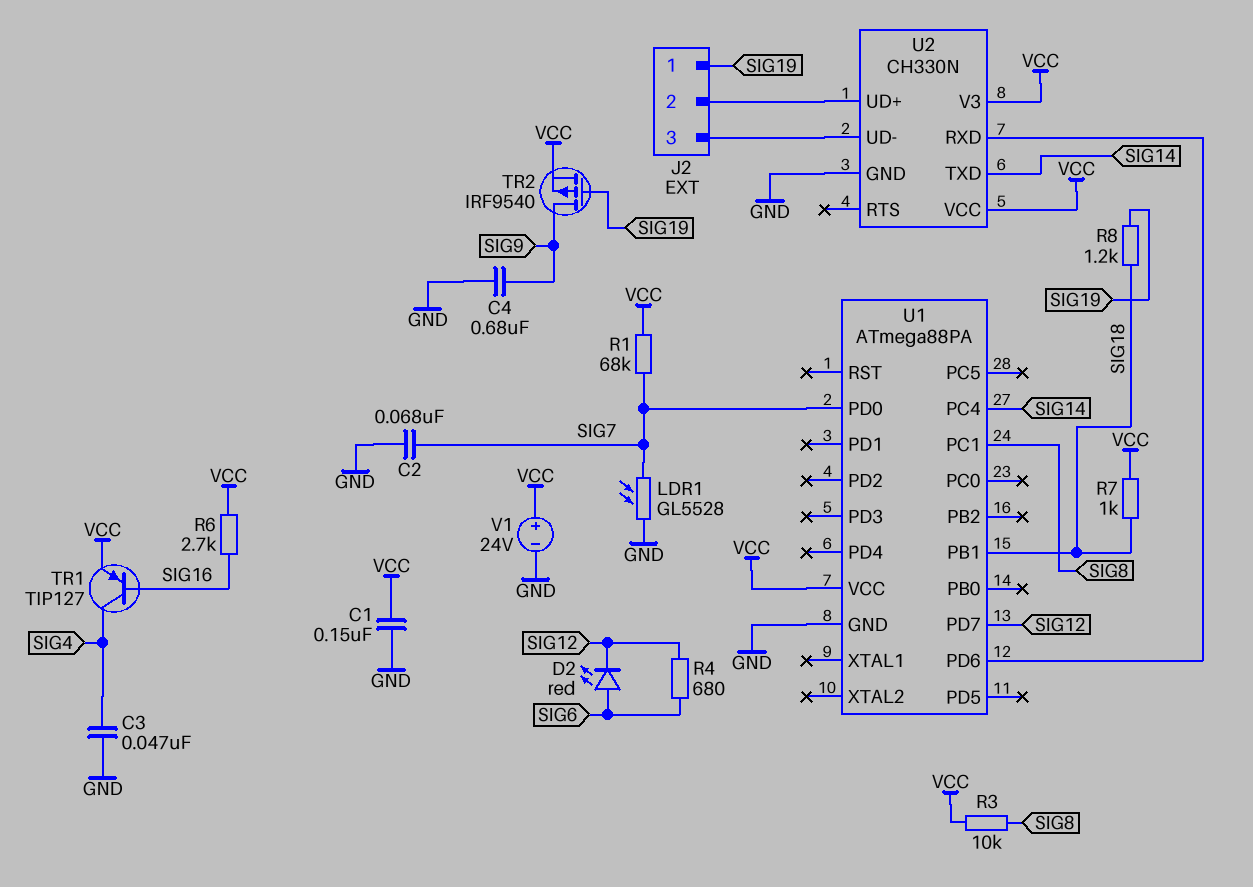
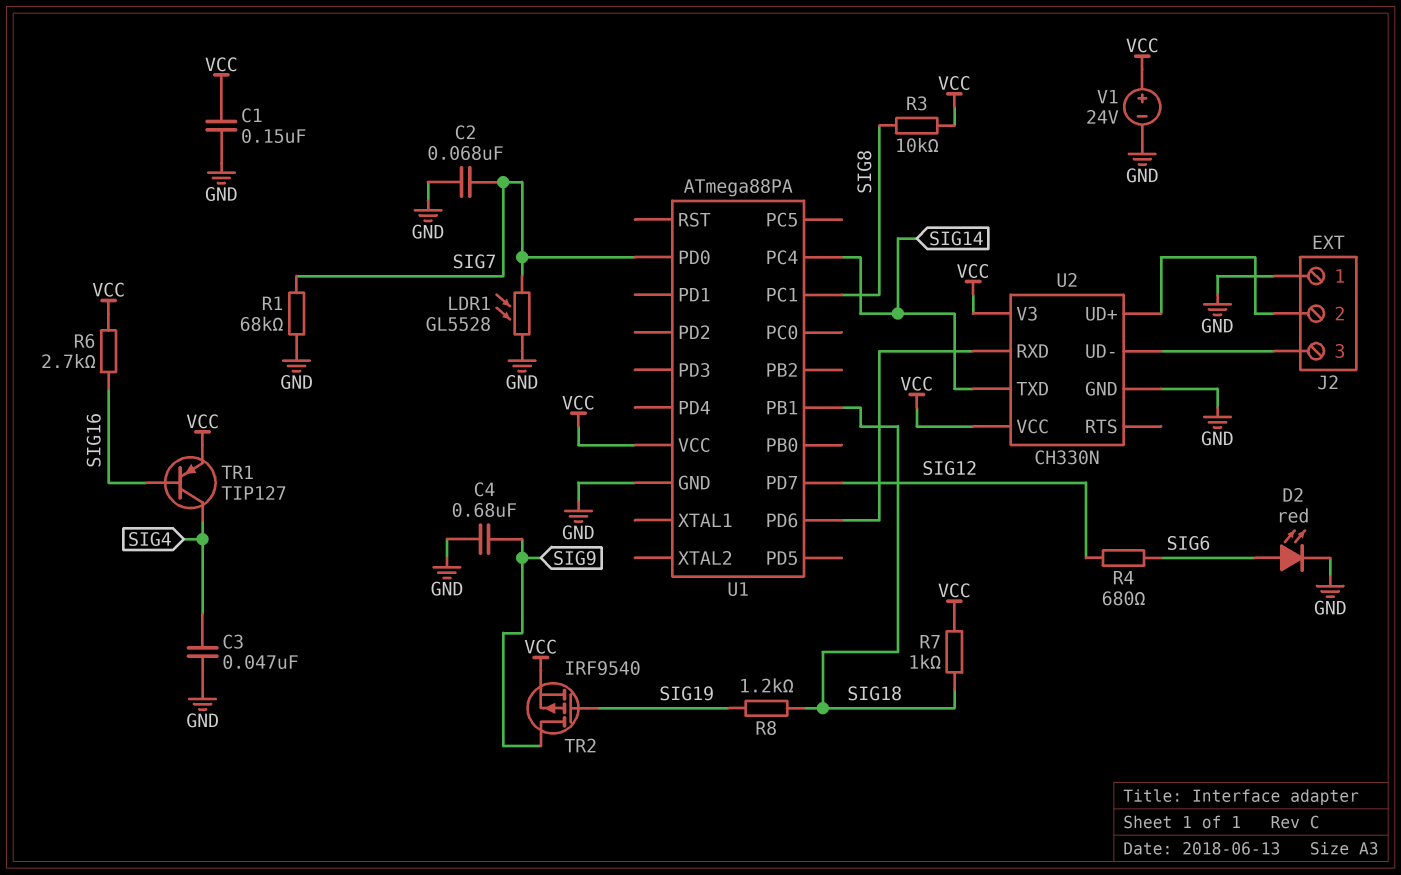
D2: LED red (A SIG6, K SIG12) -> LED red (A SIG6, K GND)
J2 pin 1: SIG19 -> GND
R1: 68k (SIG7, VCC) -> 68k (GND, SIG7)

